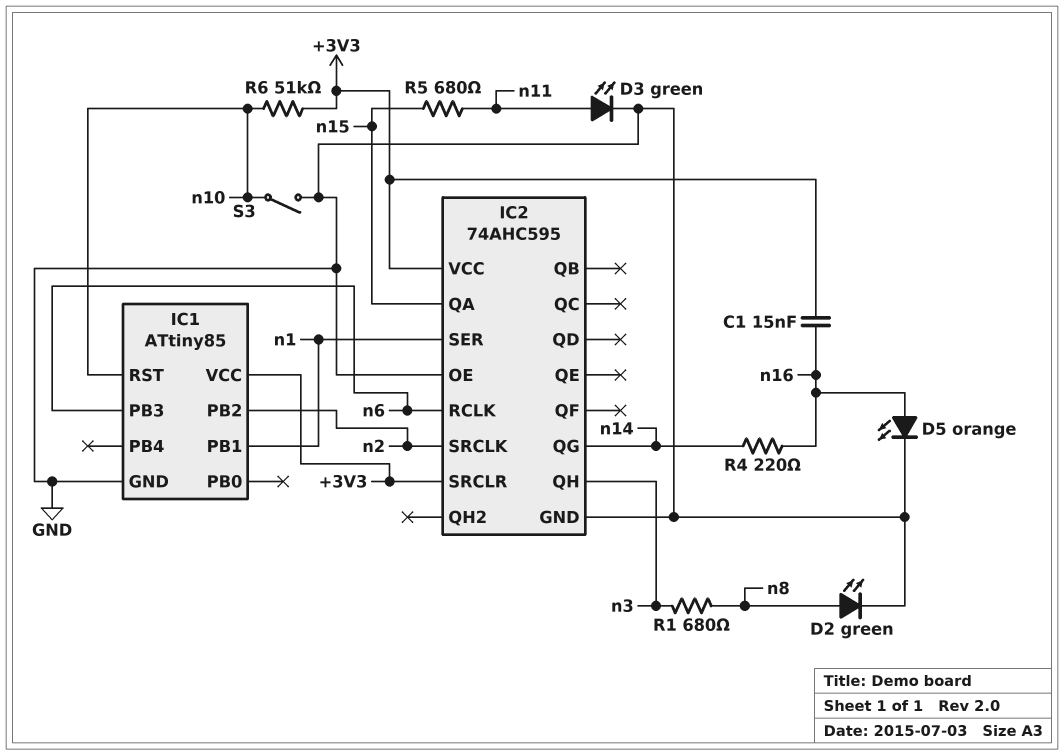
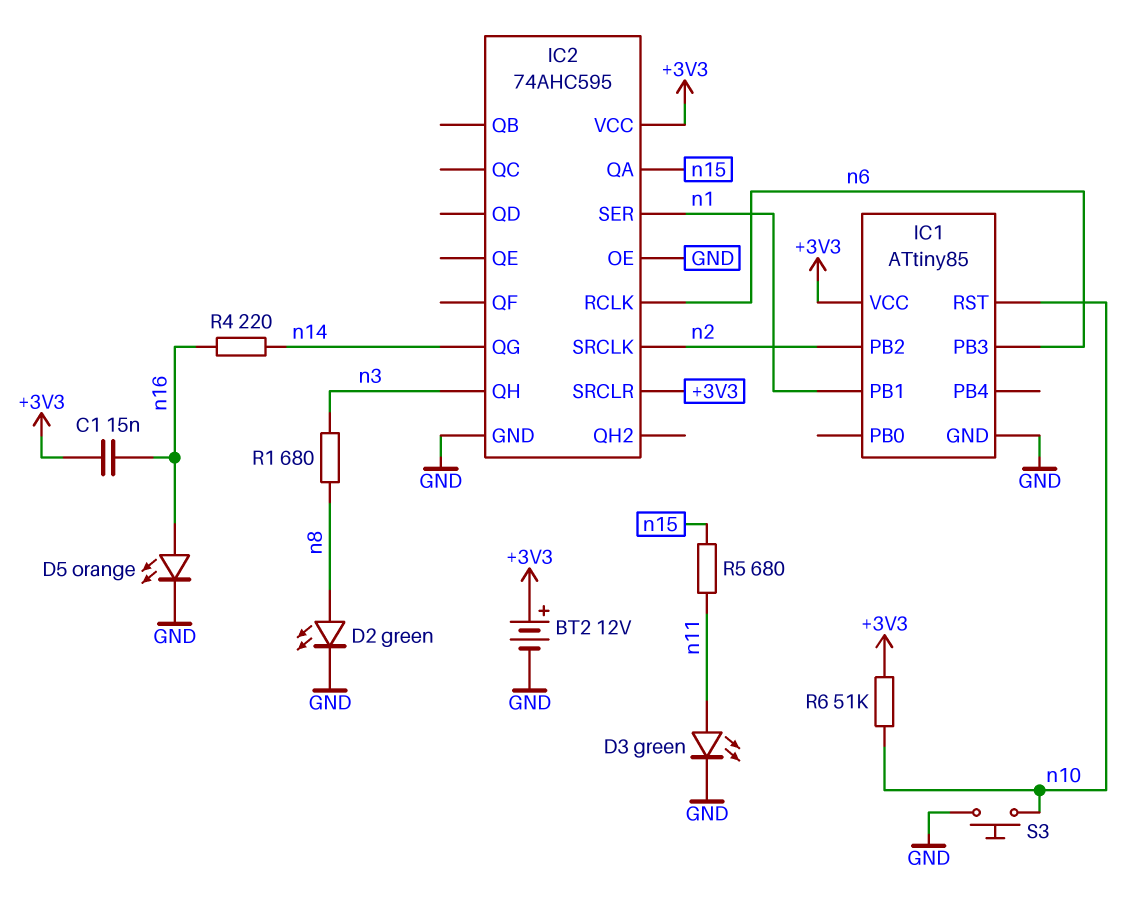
BT2: none -> 12V (plus +3V3, minus GND)
S3: switch (GND, n10) -> button (GND, n10)

